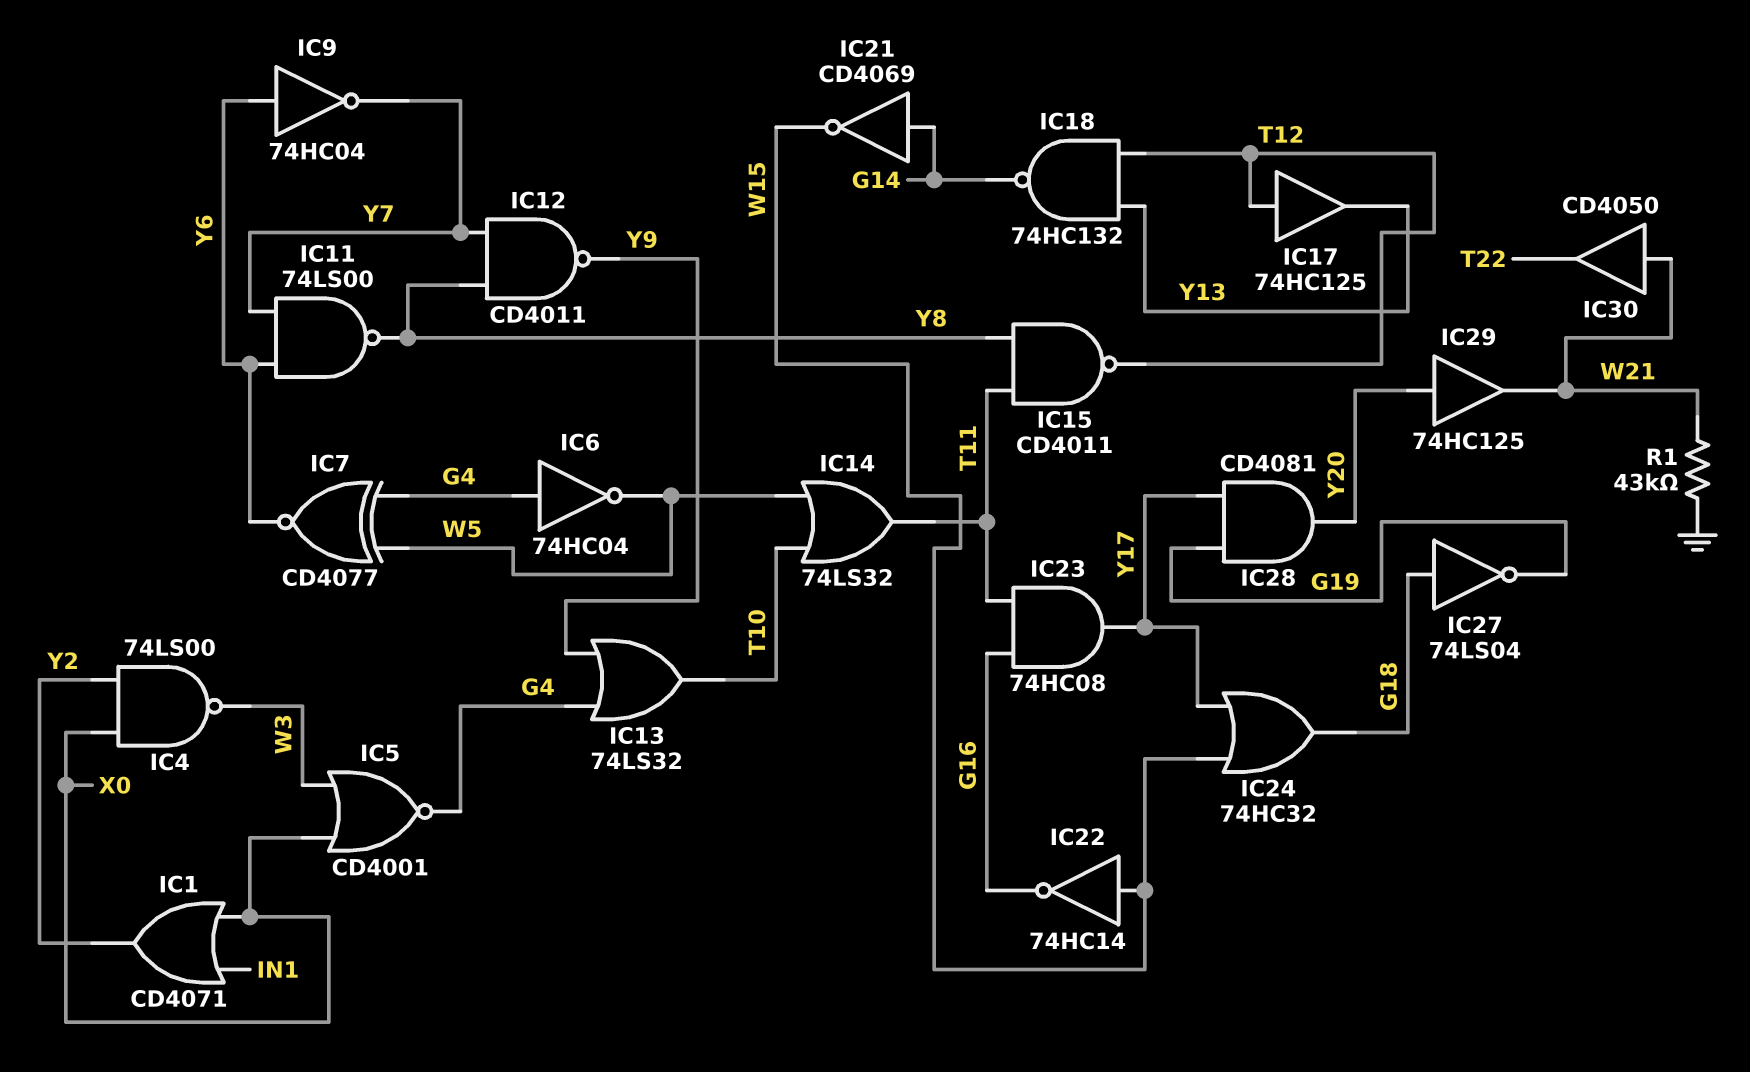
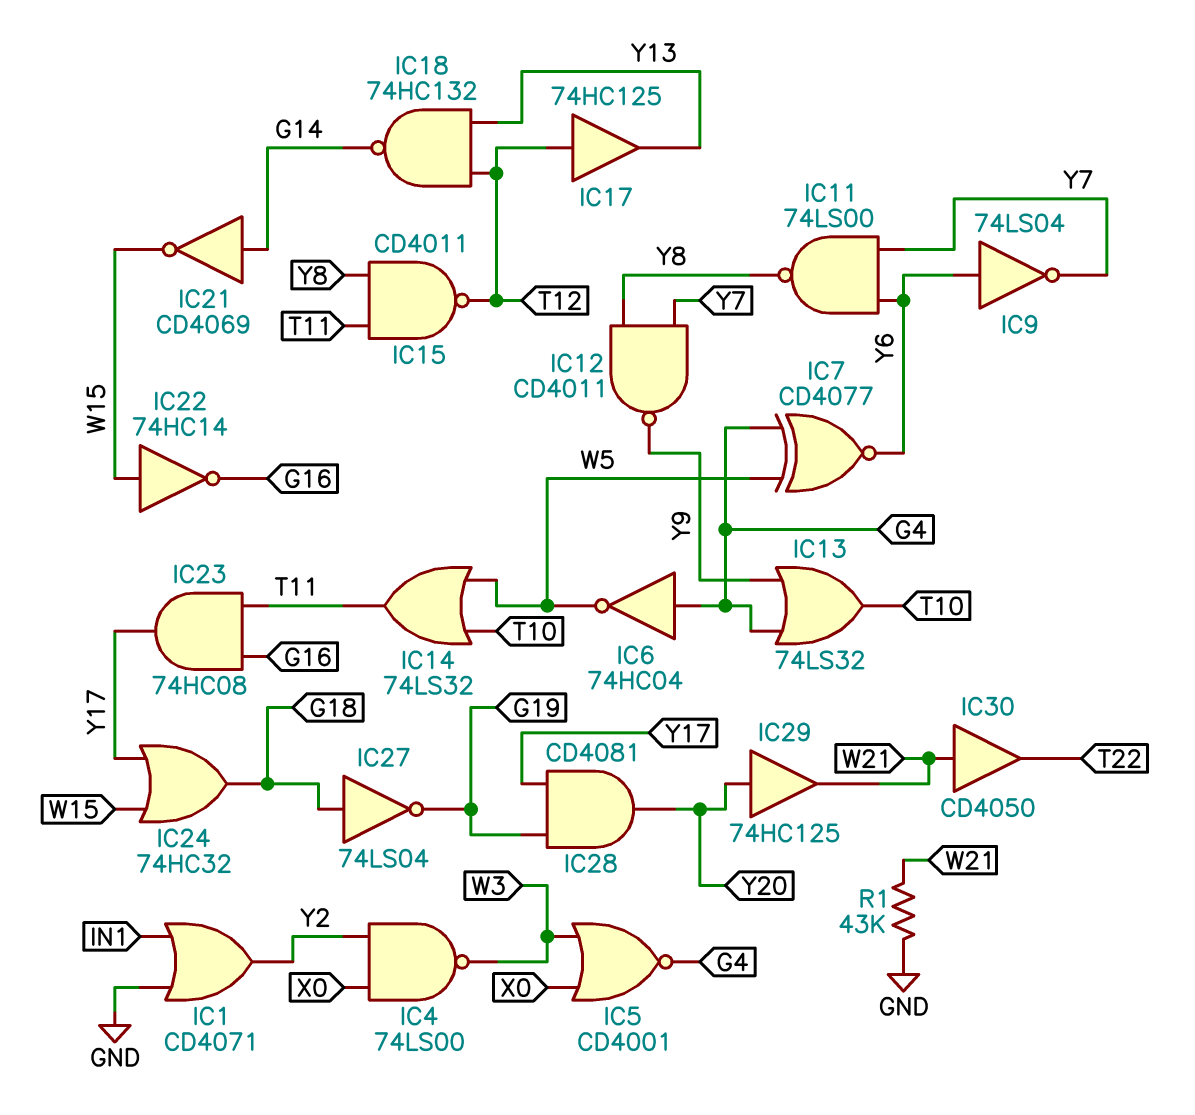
IC1: OR CD4071 (in IN1, in X0, out Y2) -> OR CD4071 (in GND, in IN1, out Y2)
IC9: NOT 74HC04 (in Y6, out Y7) -> NOT 74LS04 (in Y6, out Y7)

